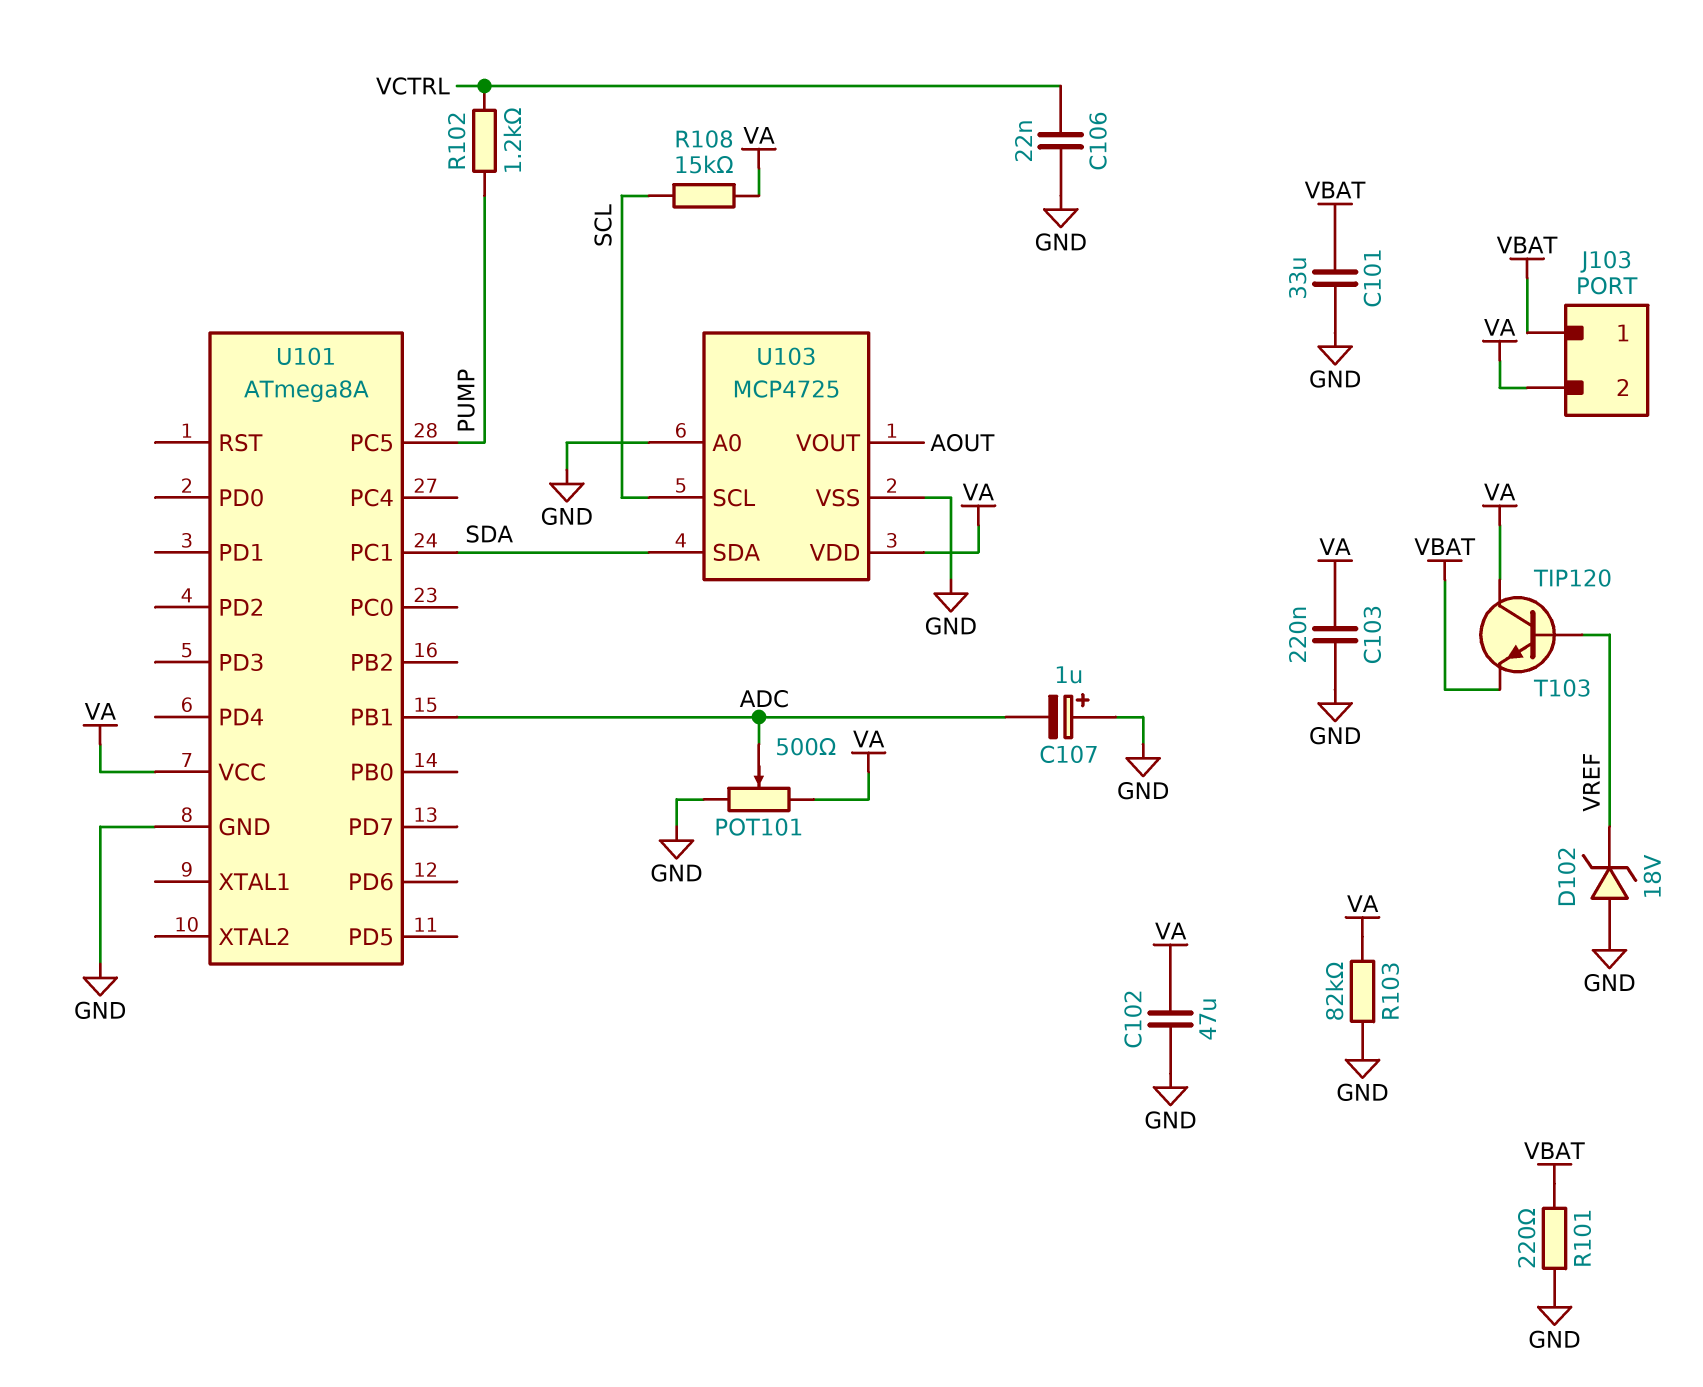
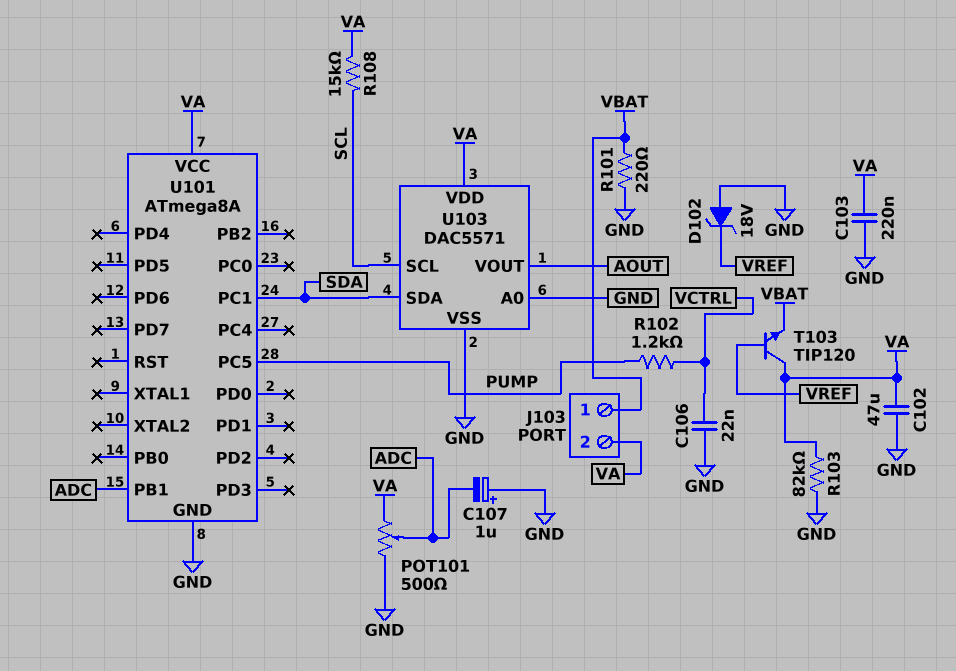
C101: 33uF (GND, VBAT) -> none
U103: MCP4725 -> DAC5571

